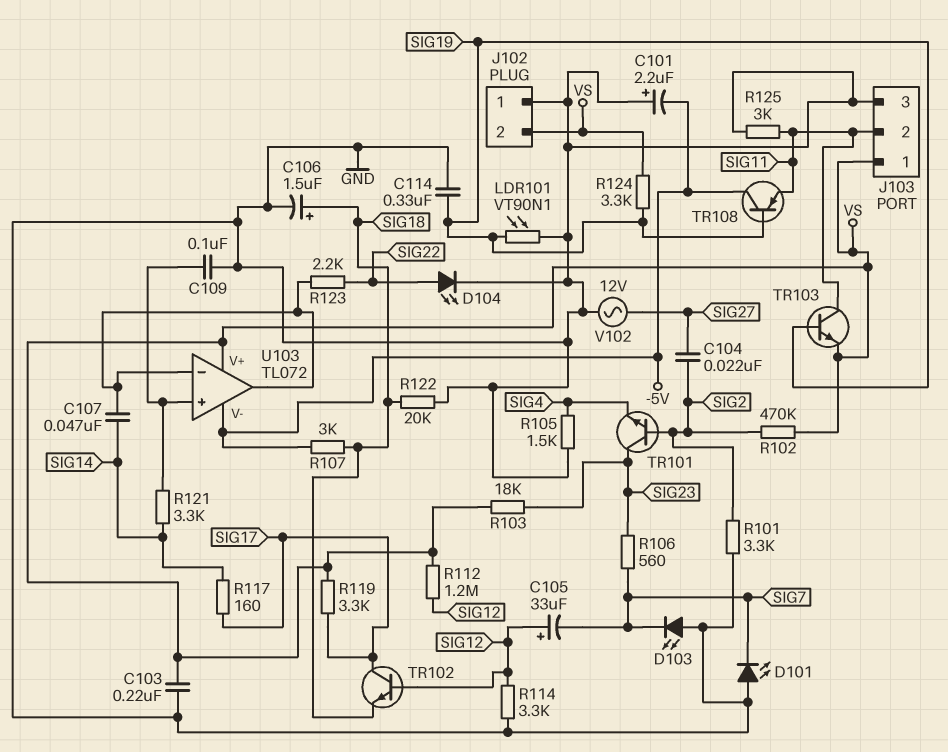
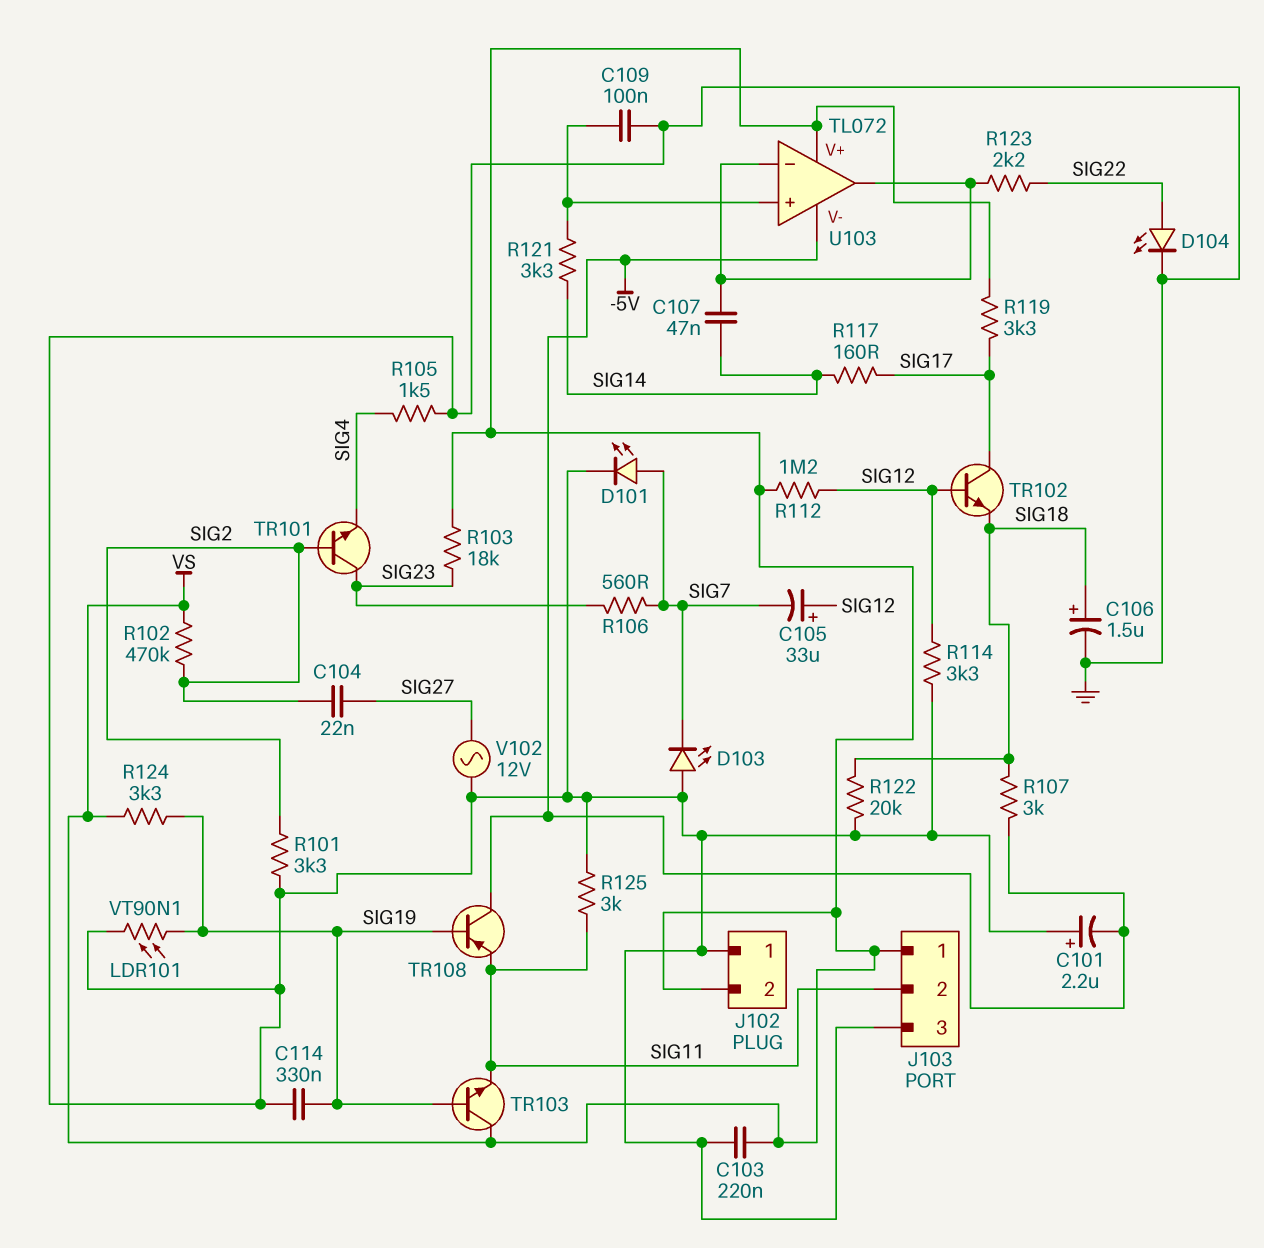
D101: LED (A GND, K SIG7) -> LED (A SIG7, K GND)
TR103: NPN (B SIG19, C SIG11, E VS) -> NPN (B SIG19, C VS, E SIG11)

